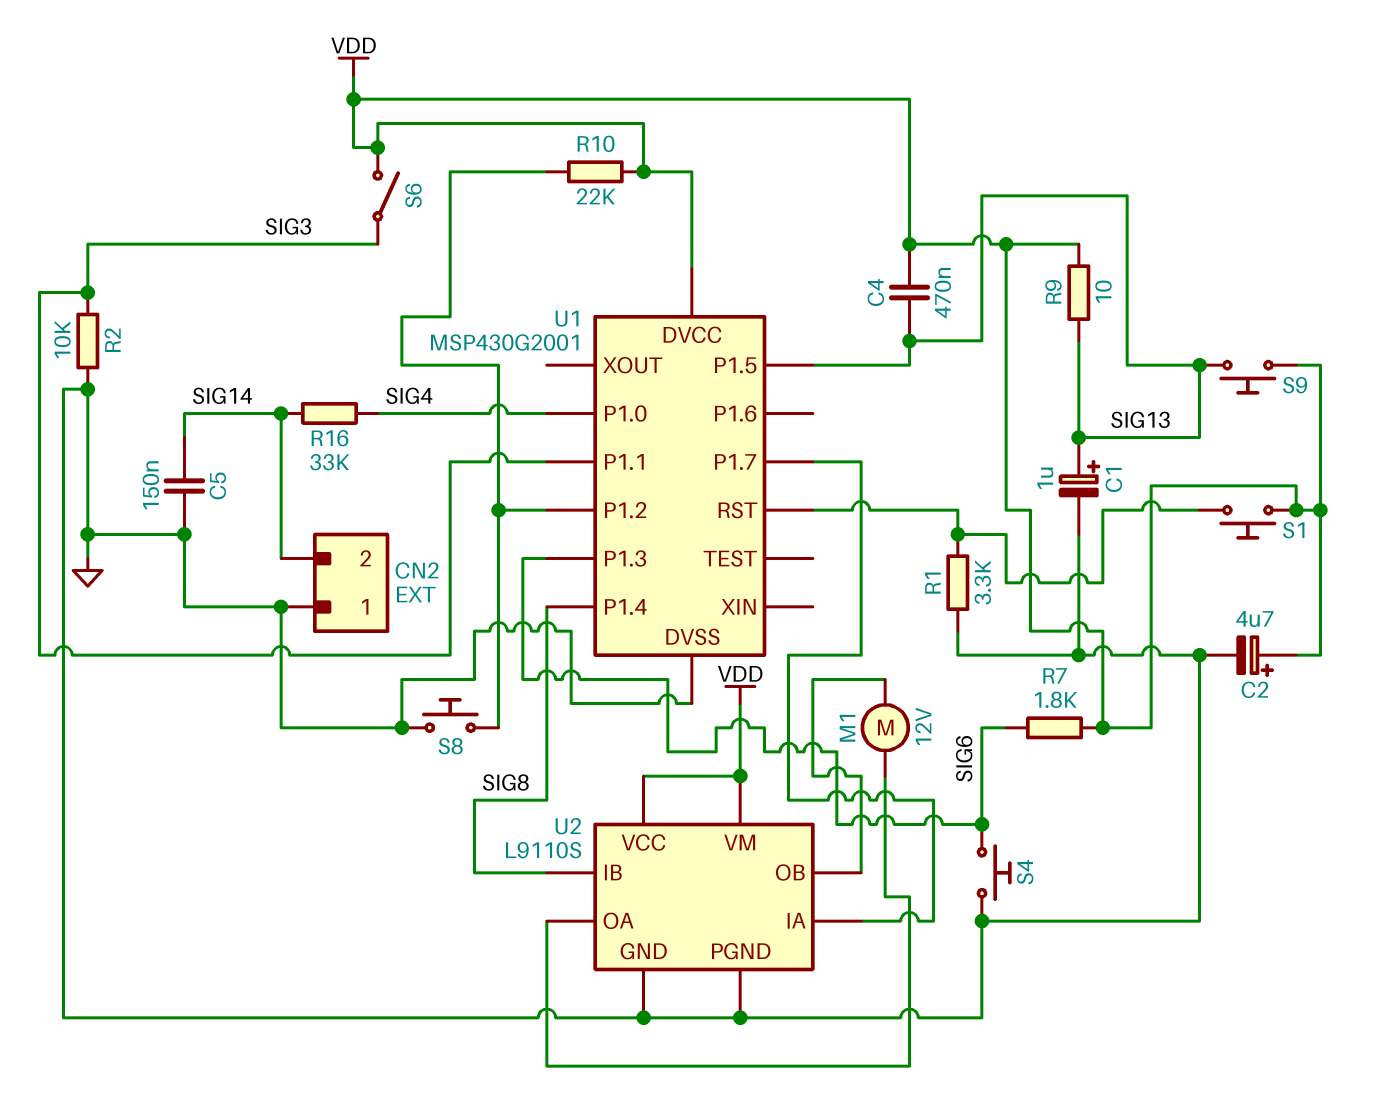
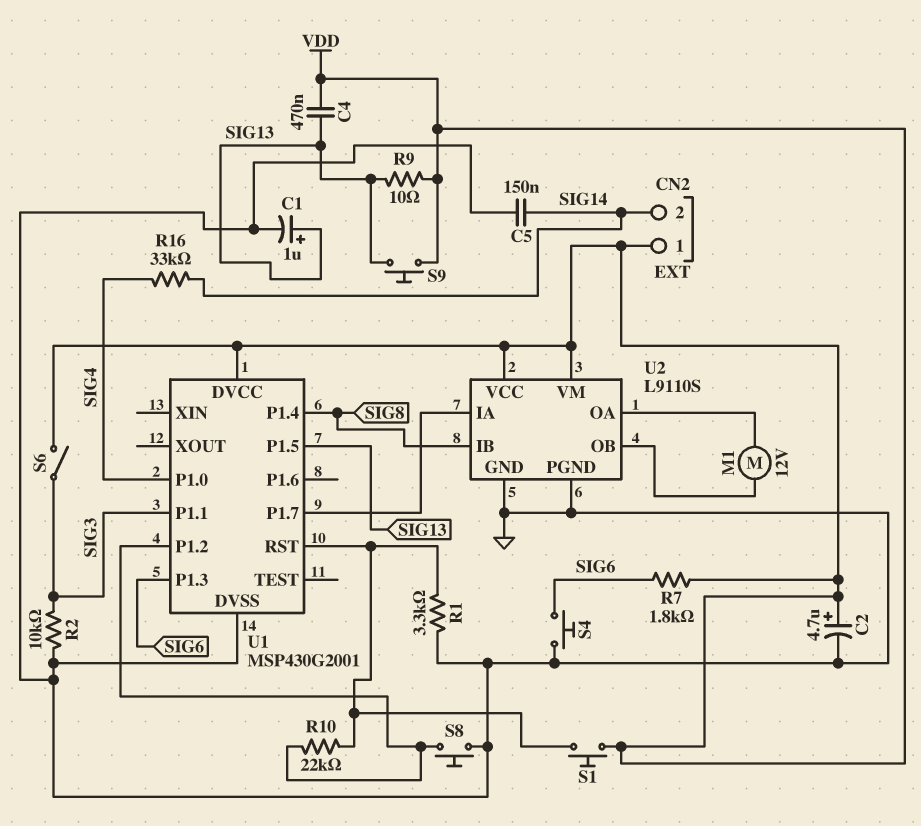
CN2 pin 1: GND -> VDD
R10: 22k (U1/P1.2, VDD) -> 22k (U1/P1.2, U1/RST)

